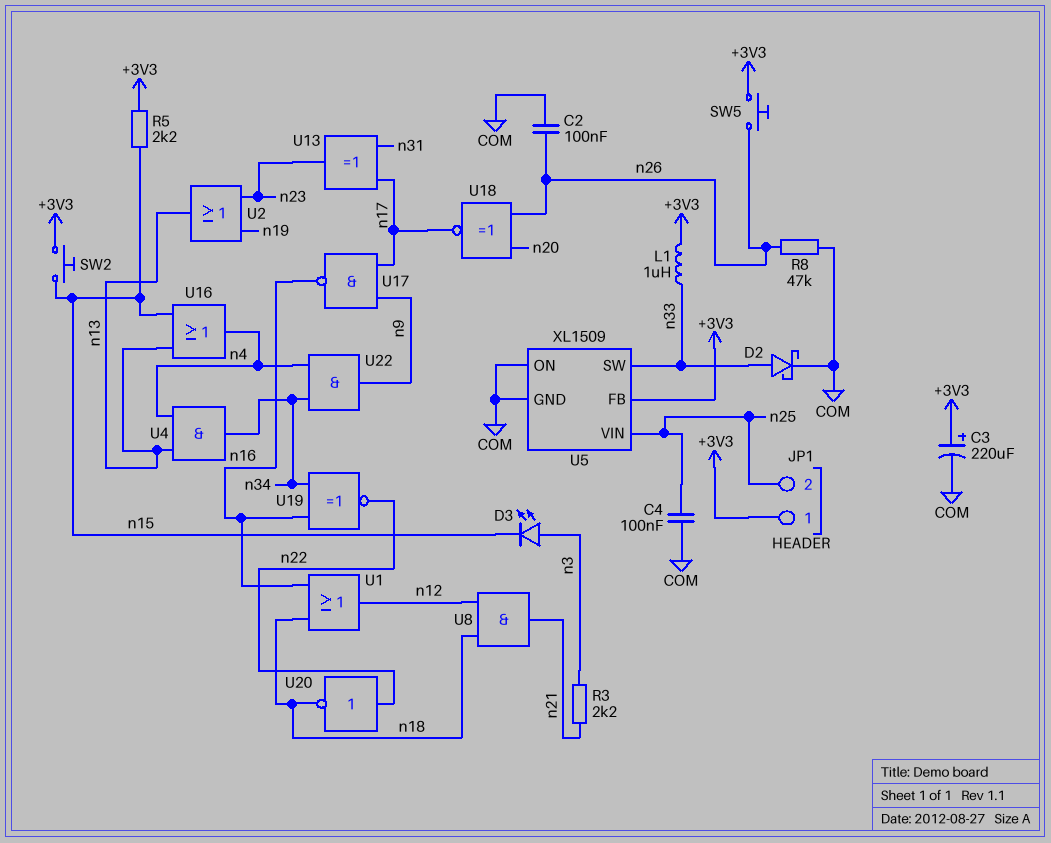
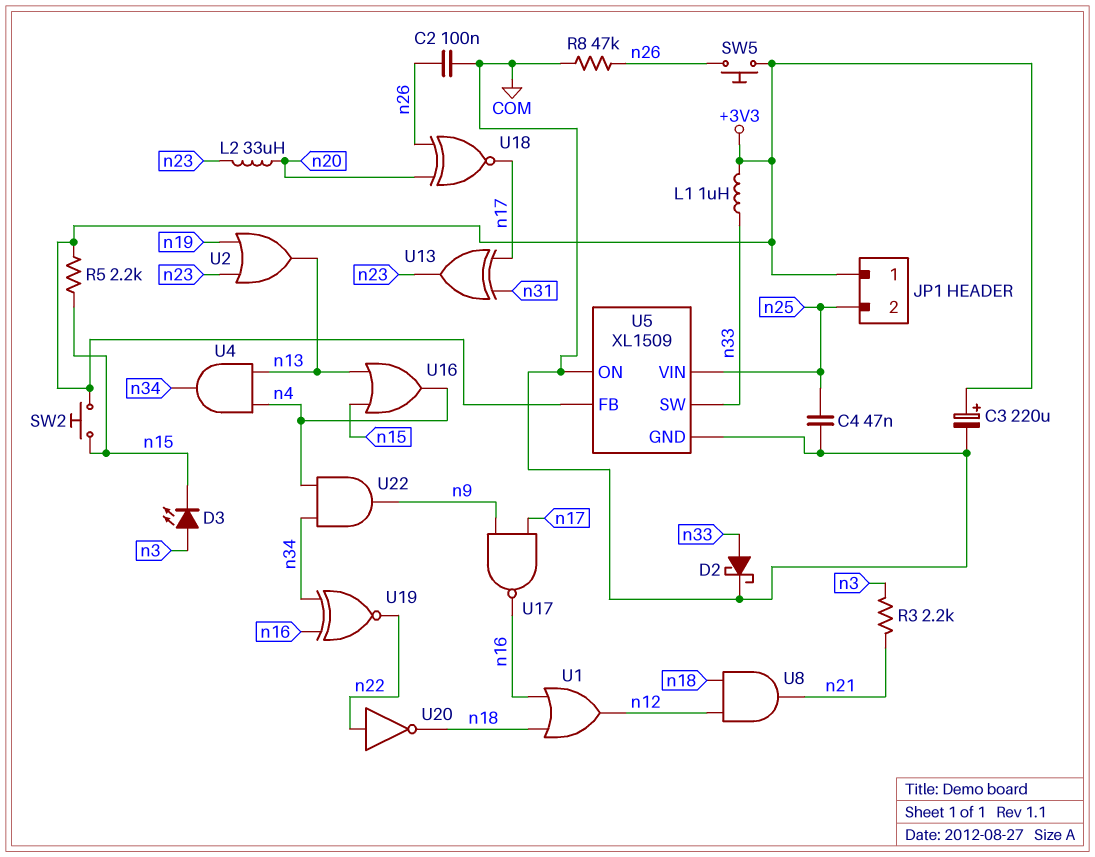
C4: 100nF (COM, n25) -> 47nF (COM, n25)
L2: none -> 33uH (n20, n23)

